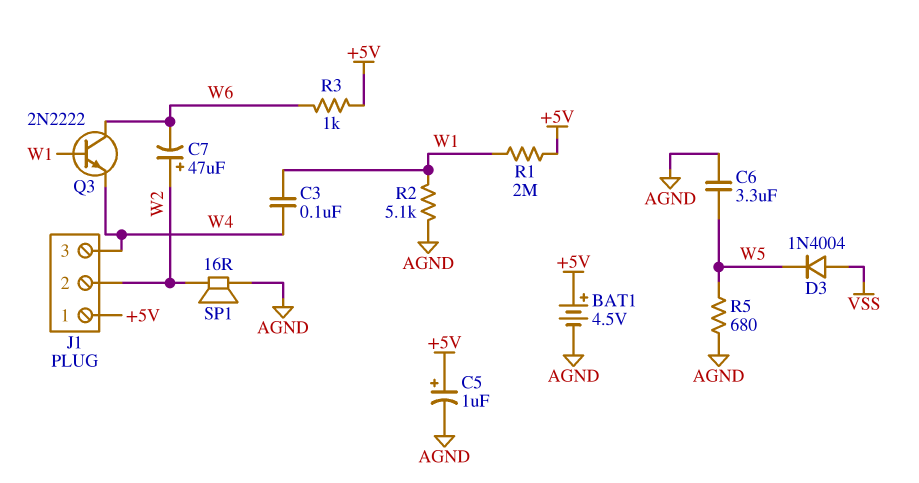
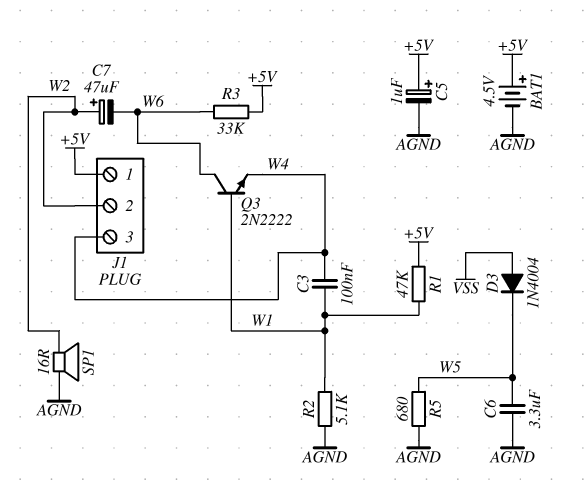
R1: 2M (+5V, W1) -> 47k (+5V, W1)
R3: 1k (+5V, W6) -> 33k (+5V, W6)

